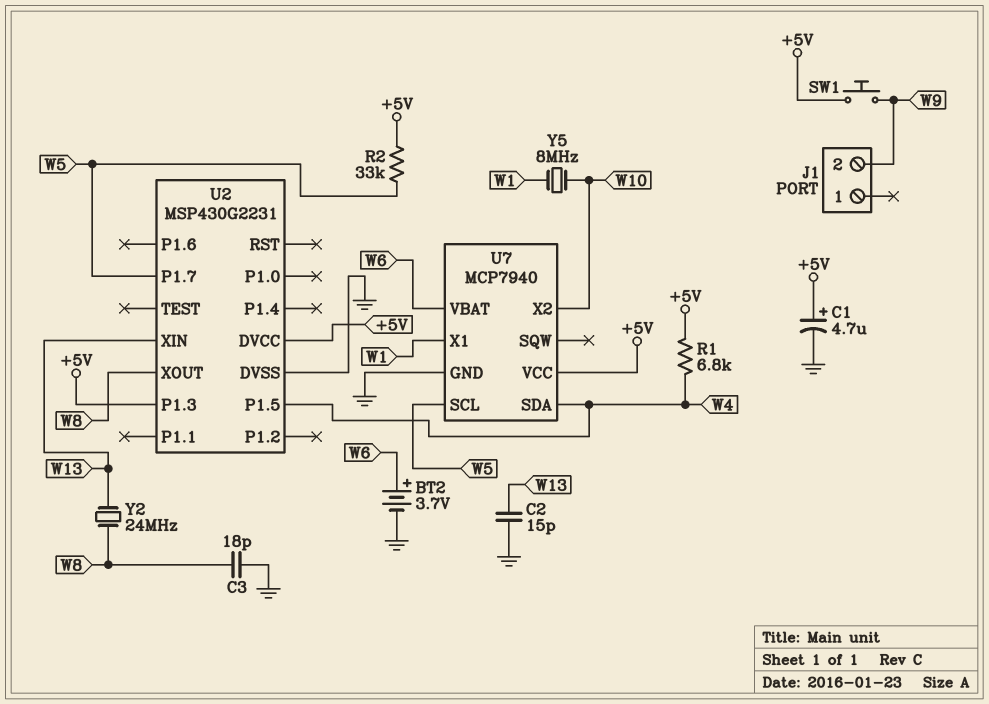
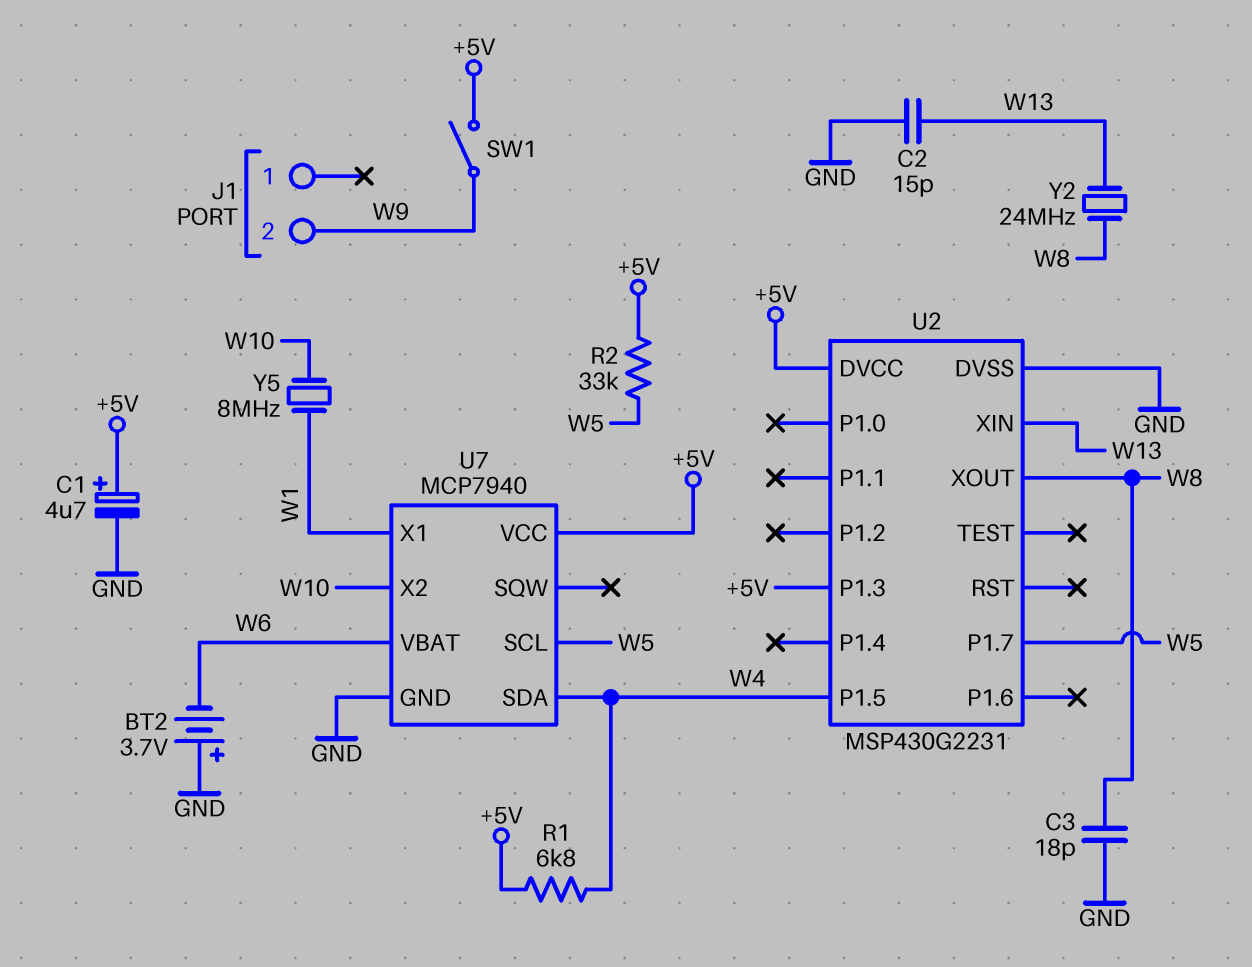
BT2: 3.7V (plus W6, minus GND) -> 3.7V (plus GND, minus W6)
SW1: button (+5V, W9) -> switch (+5V, W9)

